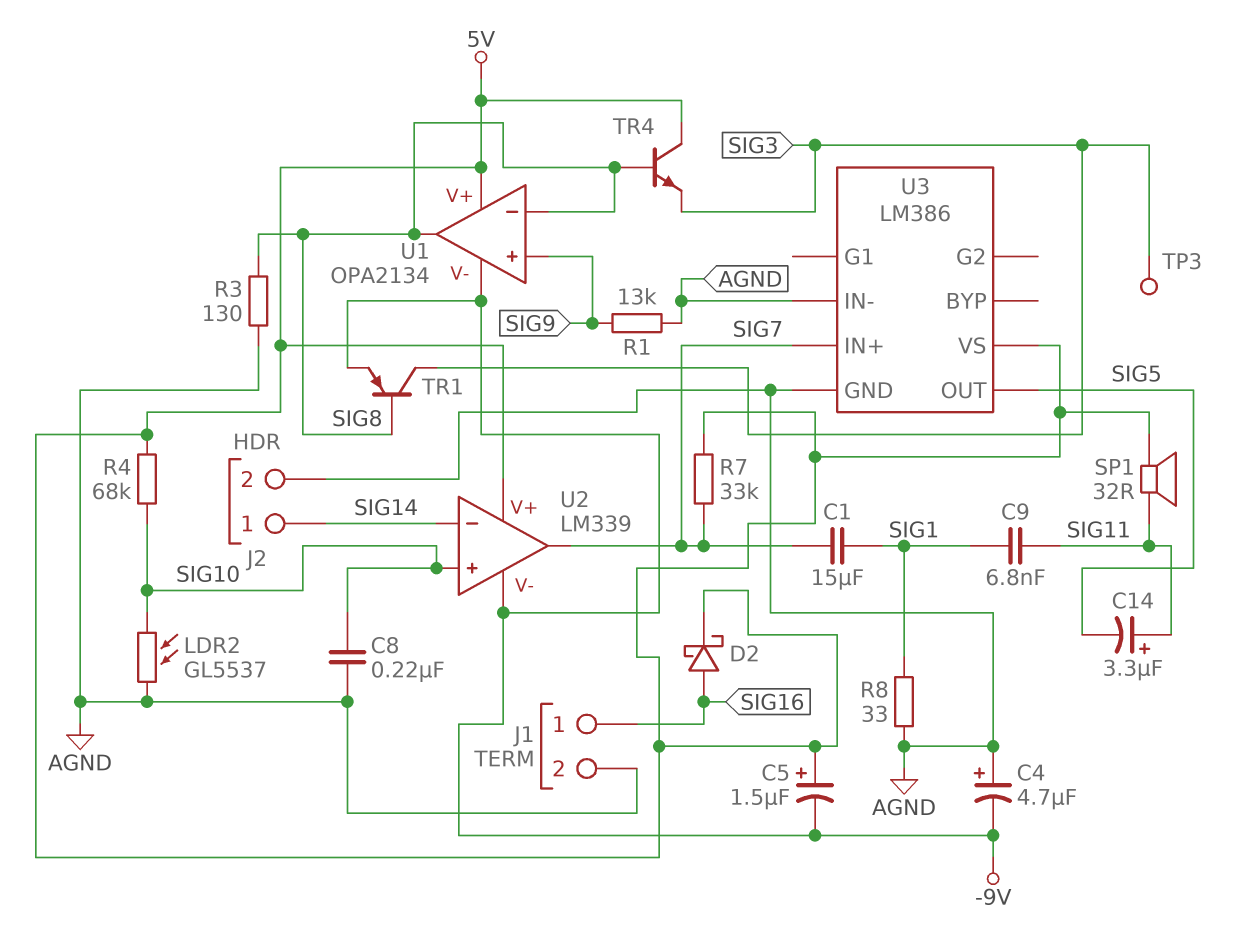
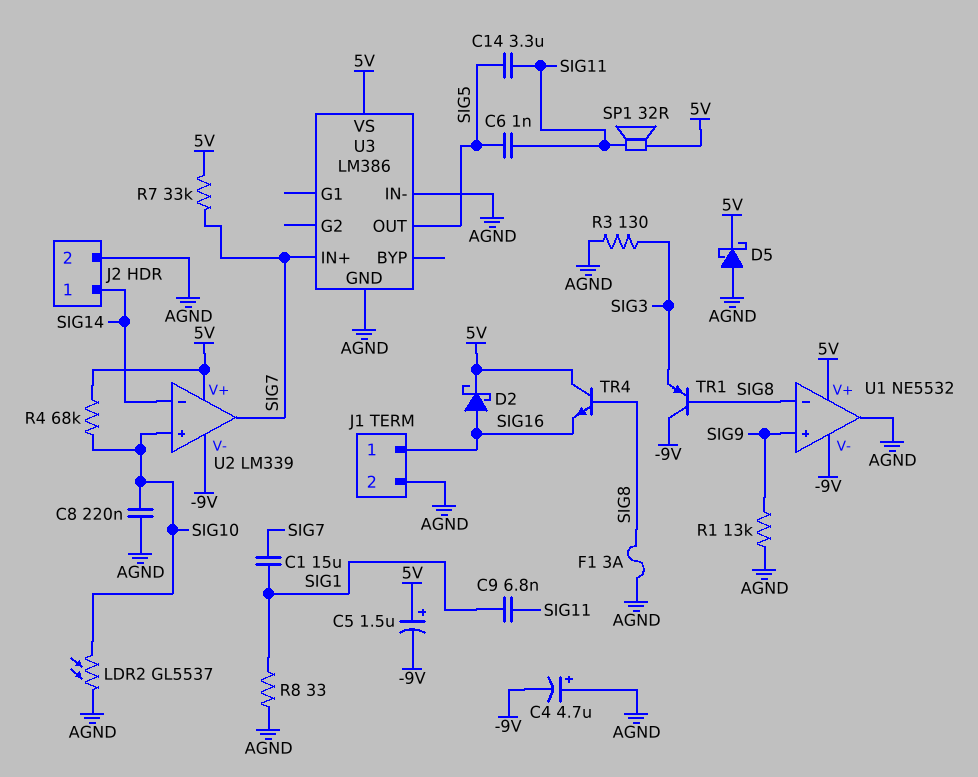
C6: none -> 1nF (SIG5, SIG11)
C14: 3.3uF (plus SIG11, minus SIG5) -> 3.3uF (SIG5, SIG11)
D5: none -> schottky (A AGND, K 5V)
F1: none -> 3A (AGND, SIG8)
R3: 130 (AGND, SIG8) -> 130 (AGND, SIG3)
TP3: test point (SIG3) -> none
TR1: PNP (B SIG8, C SIG3, E -9V) -> PNP (B SIG8, C -9V, E SIG3)
TR4: NPN (B SIG8, C 5V, E SIG3) -> NPN (B SIG8, C 5V, E SIG16)
U1: OPA2134 -> NE5532
U1 pin out: SIG8 -> AGND

